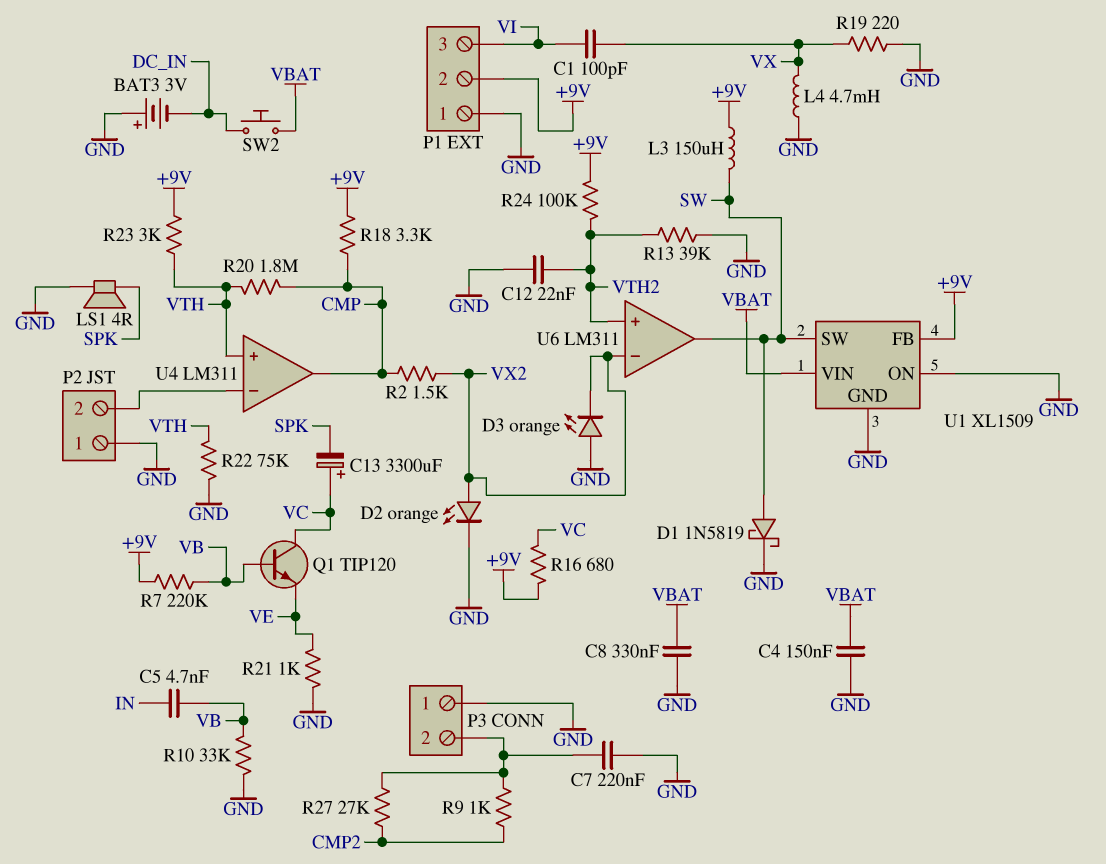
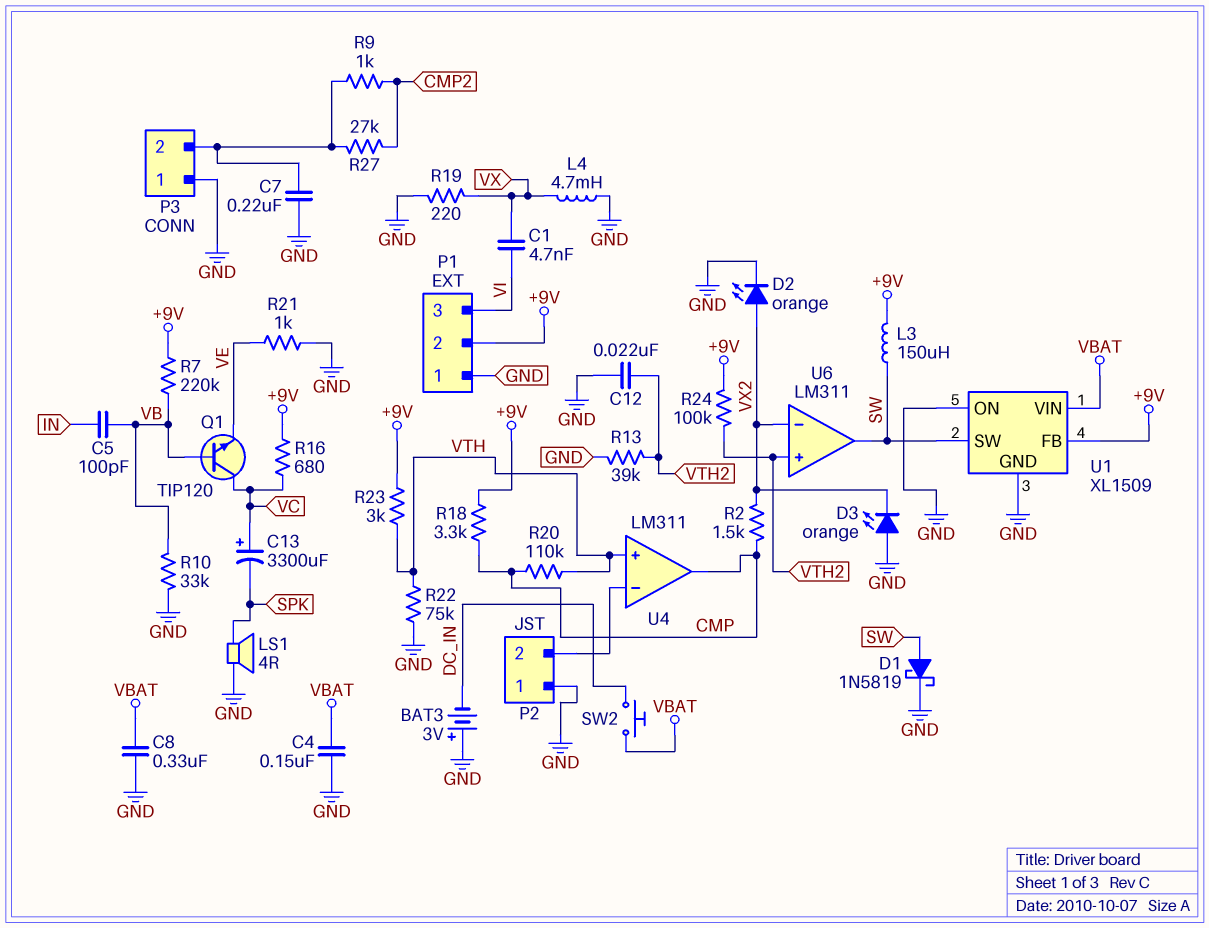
C1: 100pF (VI, VX) -> 4.7nF (VI, VX)
C5: 4.7nF (IN, VB) -> 100pF (IN, VB)
R20: 1.8M (CMP, VTH) -> 110k (CMP, VTH)

